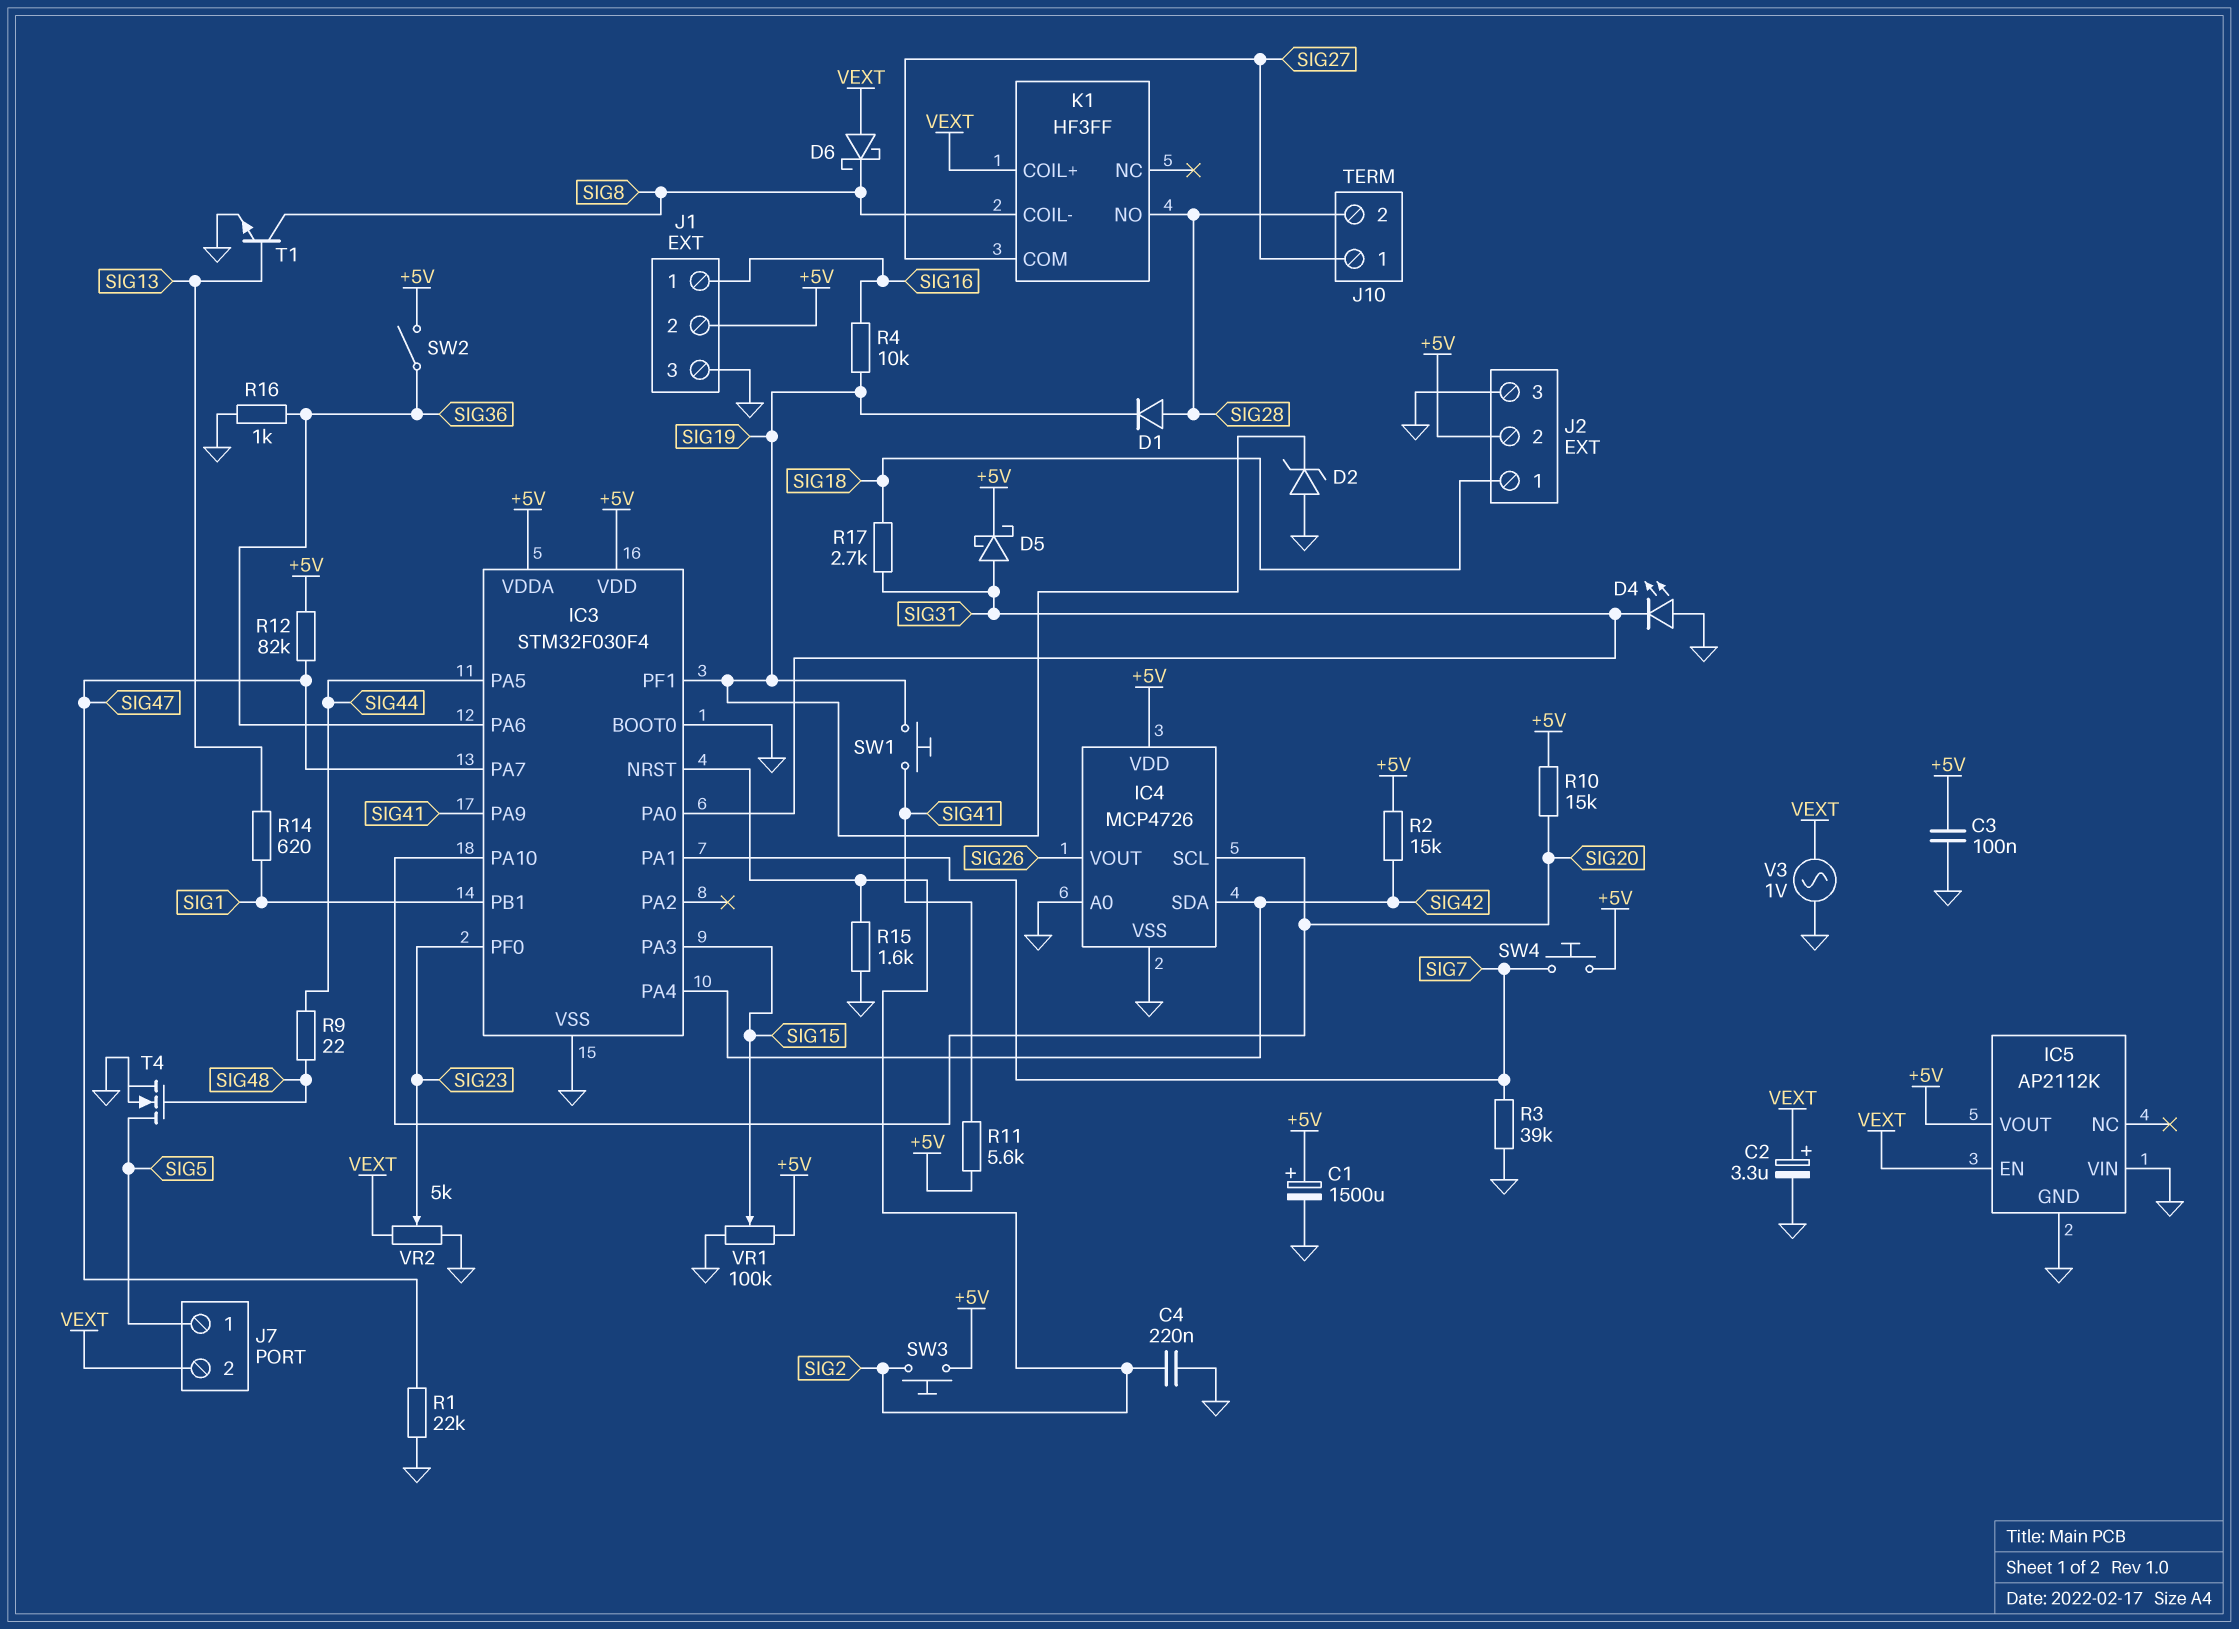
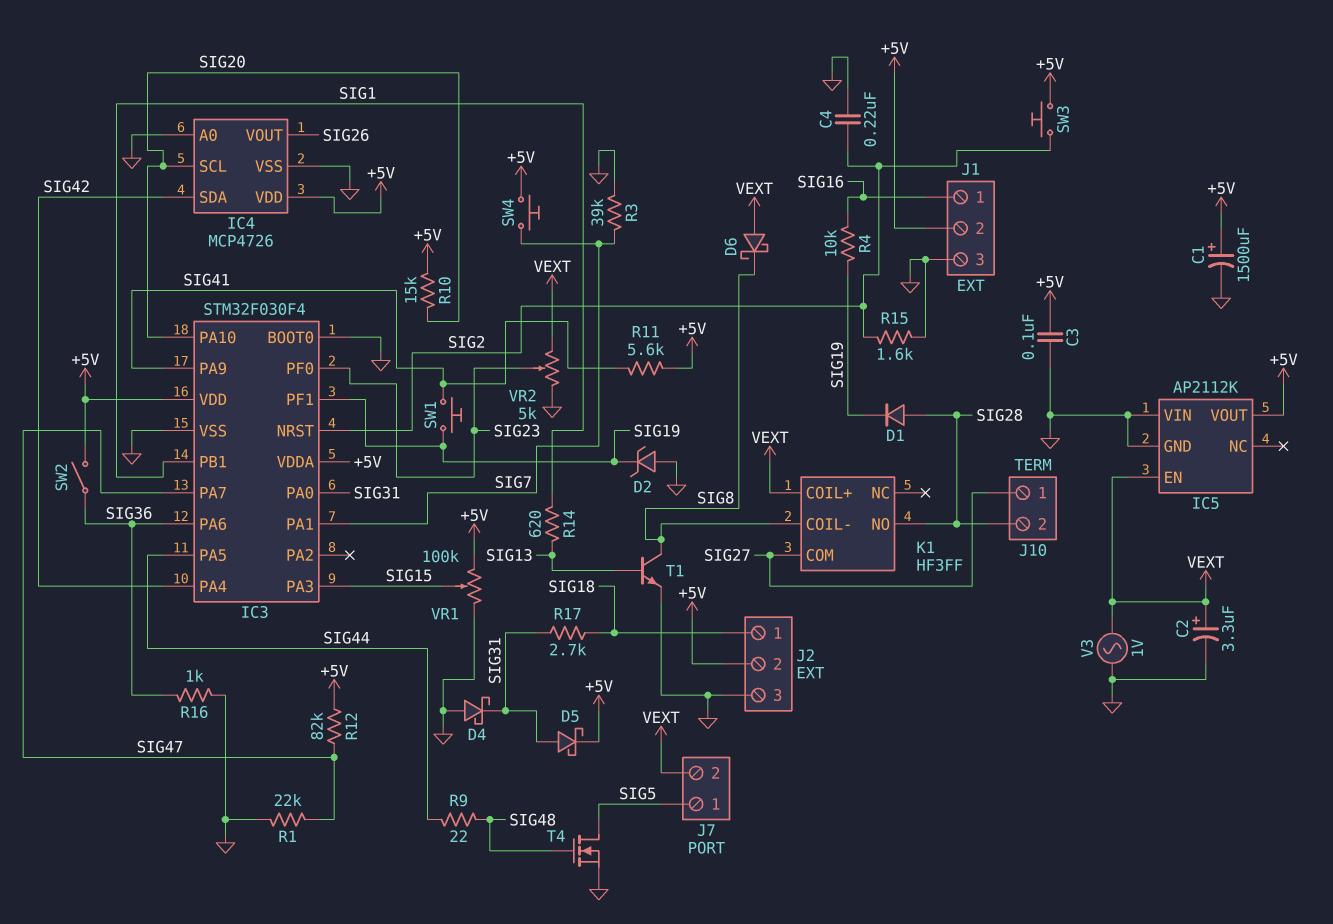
D4: LED (A GND, K SIG31) -> schottky (A GND, K SIG31)
R2: 15k (+5V, SIG42) -> none

